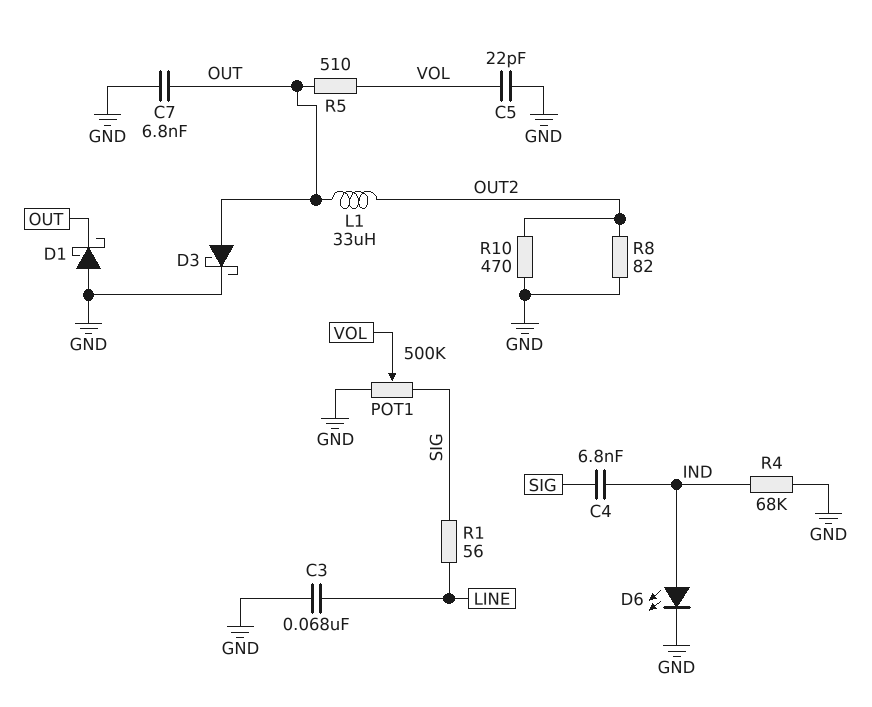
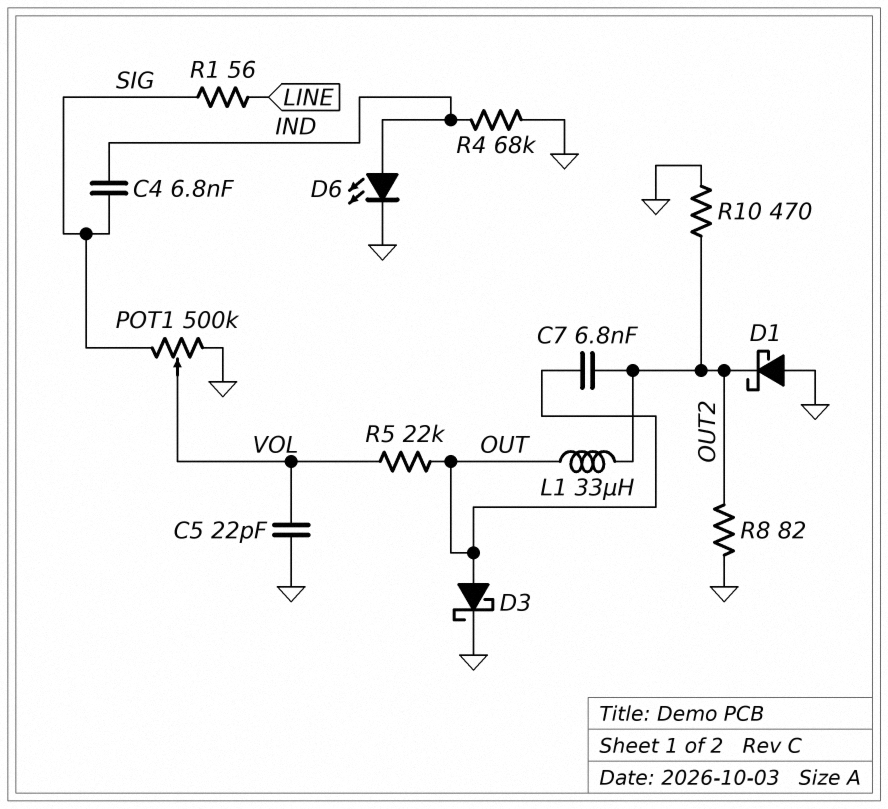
C3: 68nF (GND, LINE) -> none
C7: 6.8nF (GND, OUT) -> 6.8nF (OUT, OUT2)
D1: schottky (A GND, K OUT) -> schottky (A GND, K OUT2)
R5: 510 (OUT, VOL) -> 22k (OUT, VOL)

